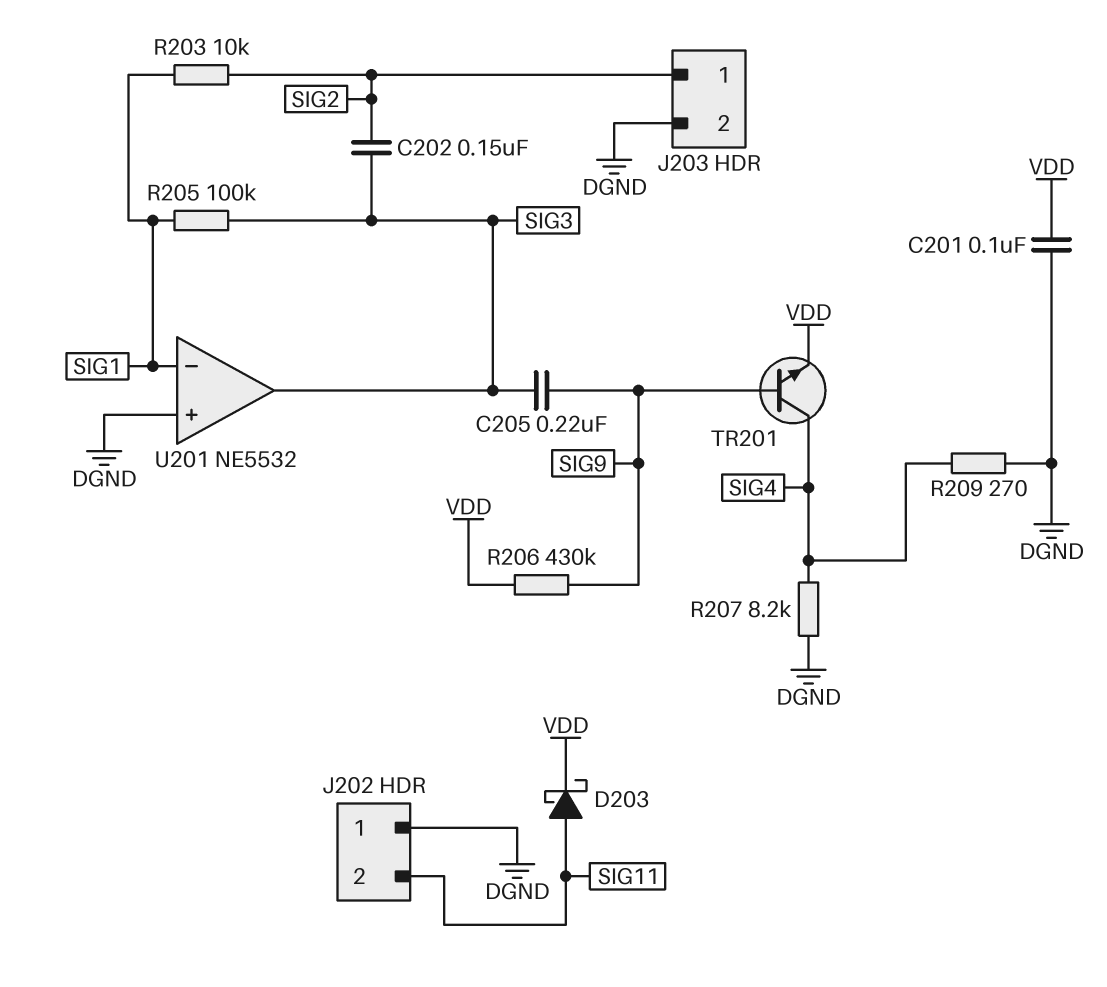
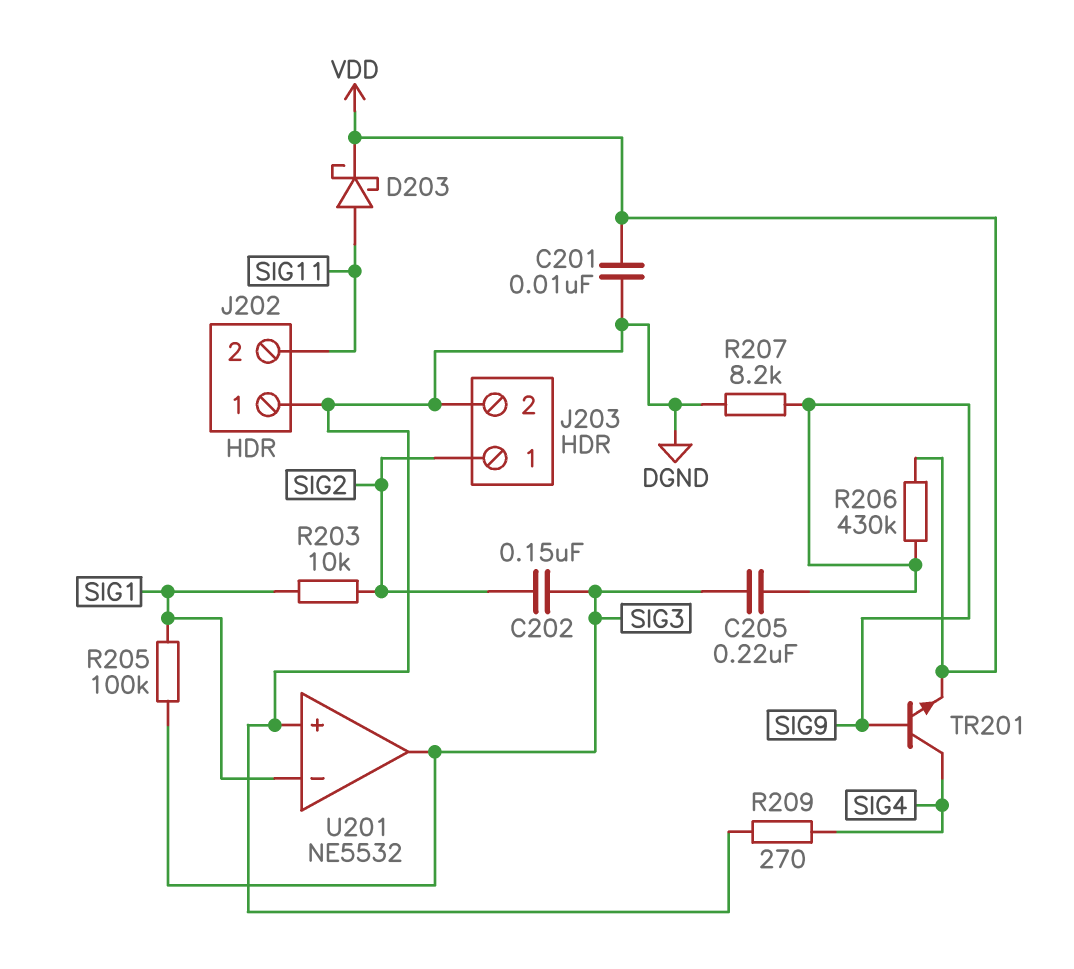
C201: 100nF (DGND, VDD) -> 10nF (DGND, VDD)
R207: 8.2k (DGND, SIG4) -> 8.2k (DGND, SIG9)

